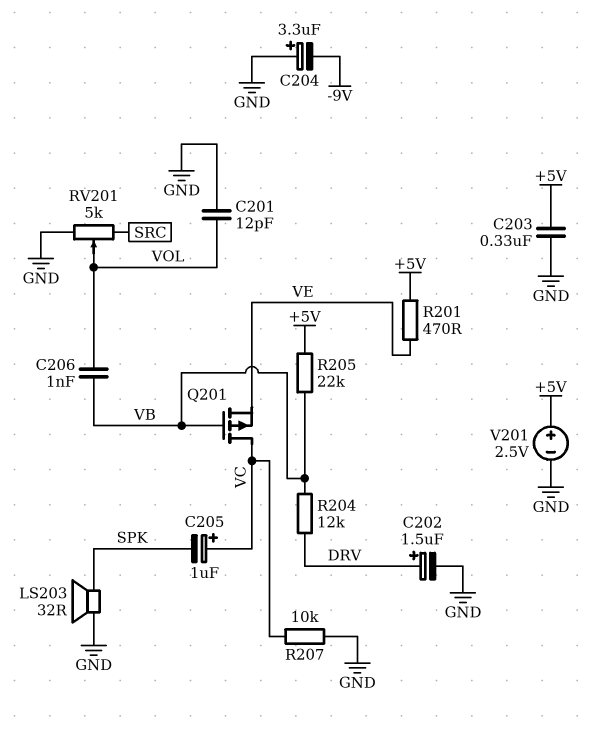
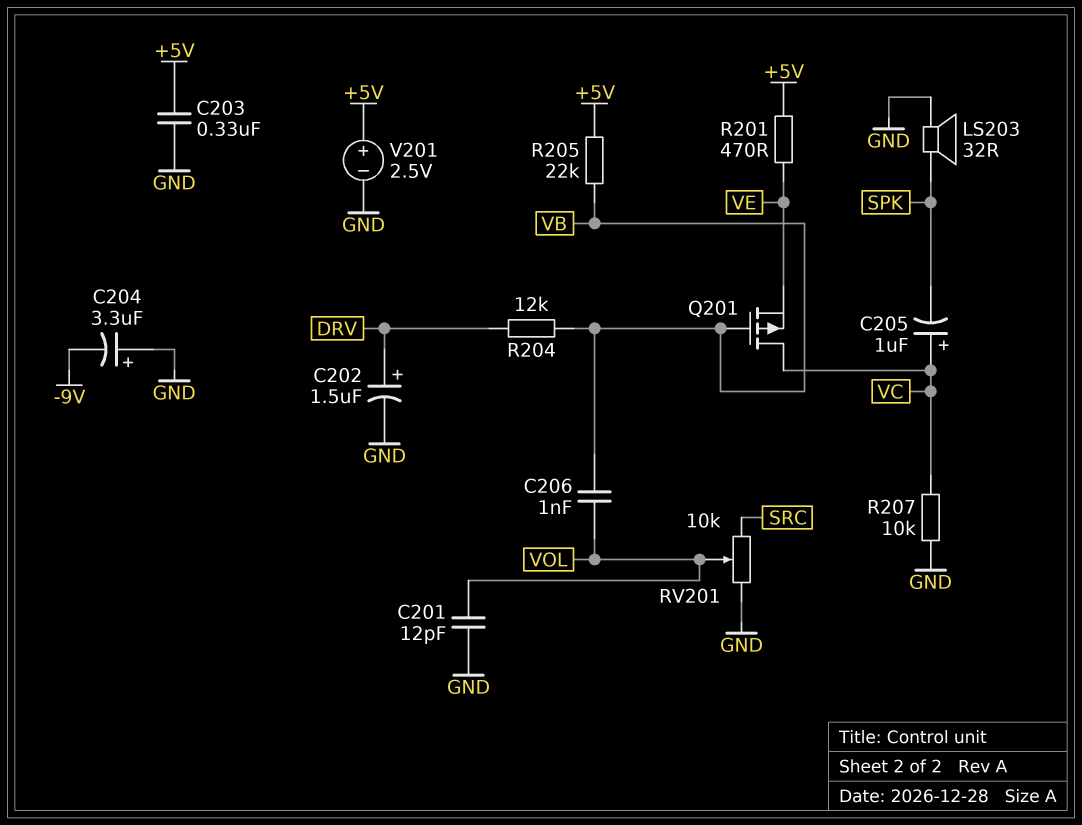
RV201: 5k (GND, SRC, wiper VOL) -> 10k (GND, SRC, wiper VOL)

